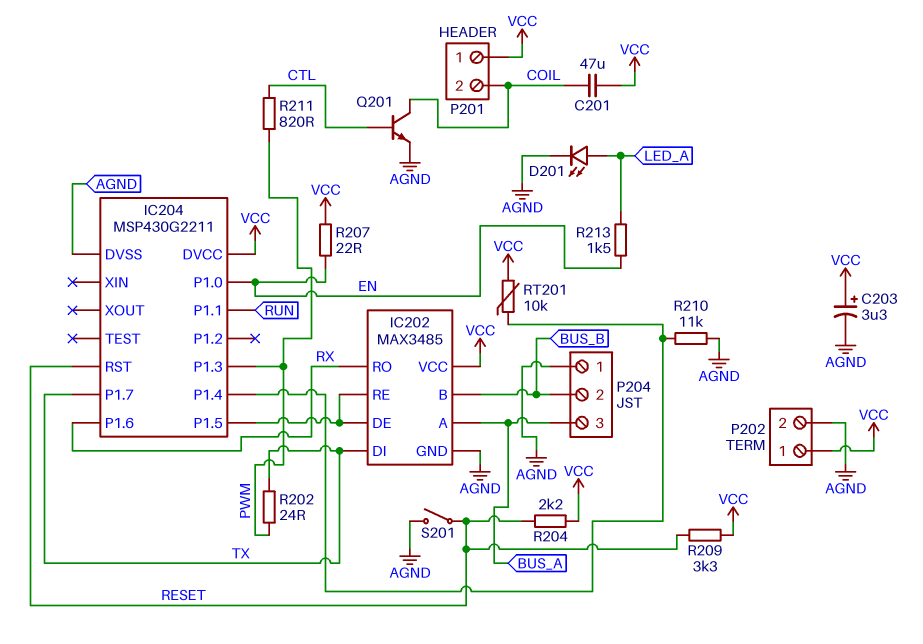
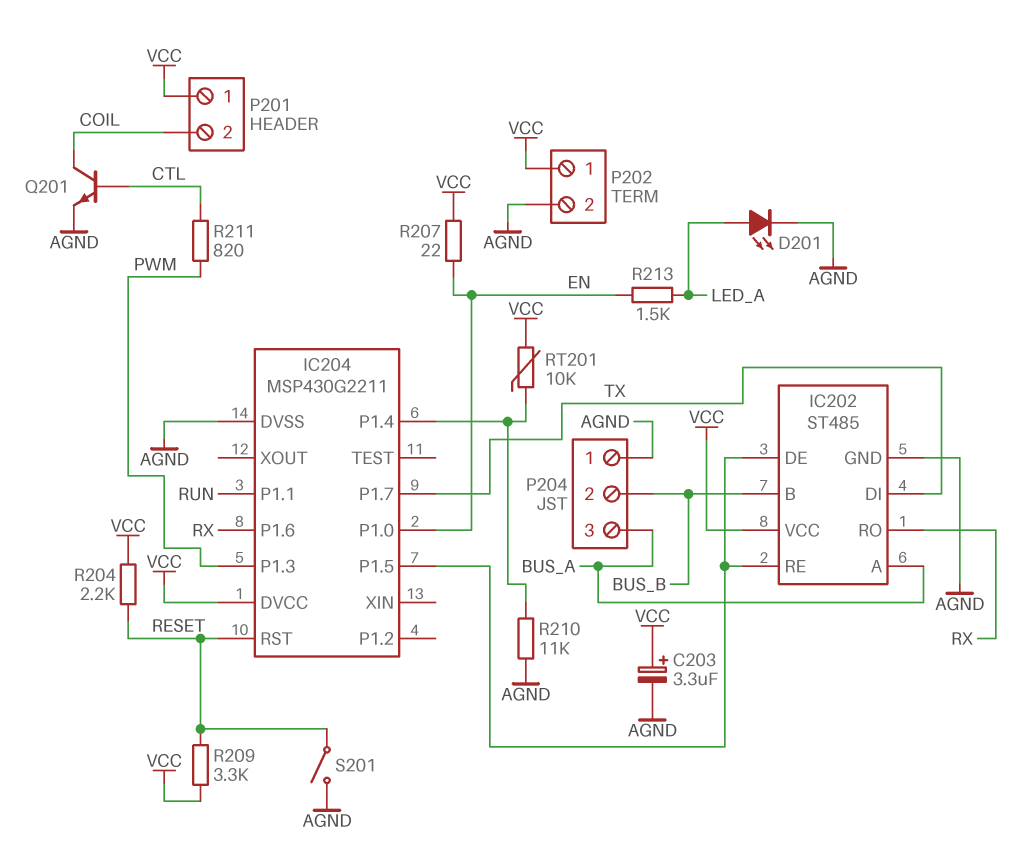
C201: 47uF (COIL, VCC) -> none
IC202: MAX3485 -> ST485
R202: 24 (PWM, TX) -> none

